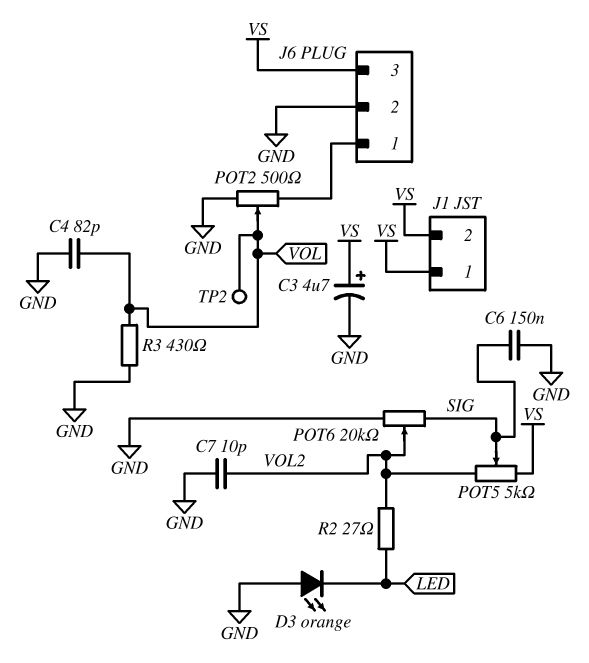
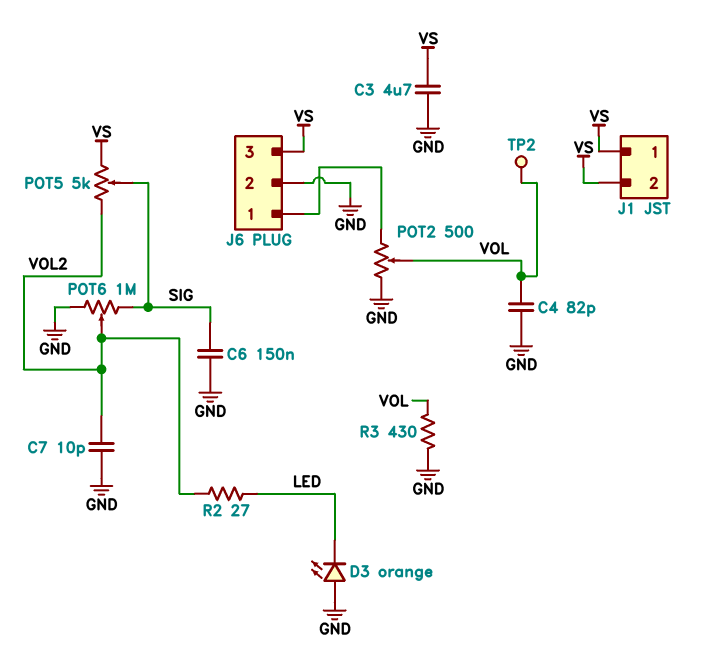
C3: 4.7uF (plus VS, minus GND) -> 4.7uF (GND, VS)
POT6: 20k (GND, SIG, wiper VOL2) -> 1M (GND, SIG, wiper VOL2)

